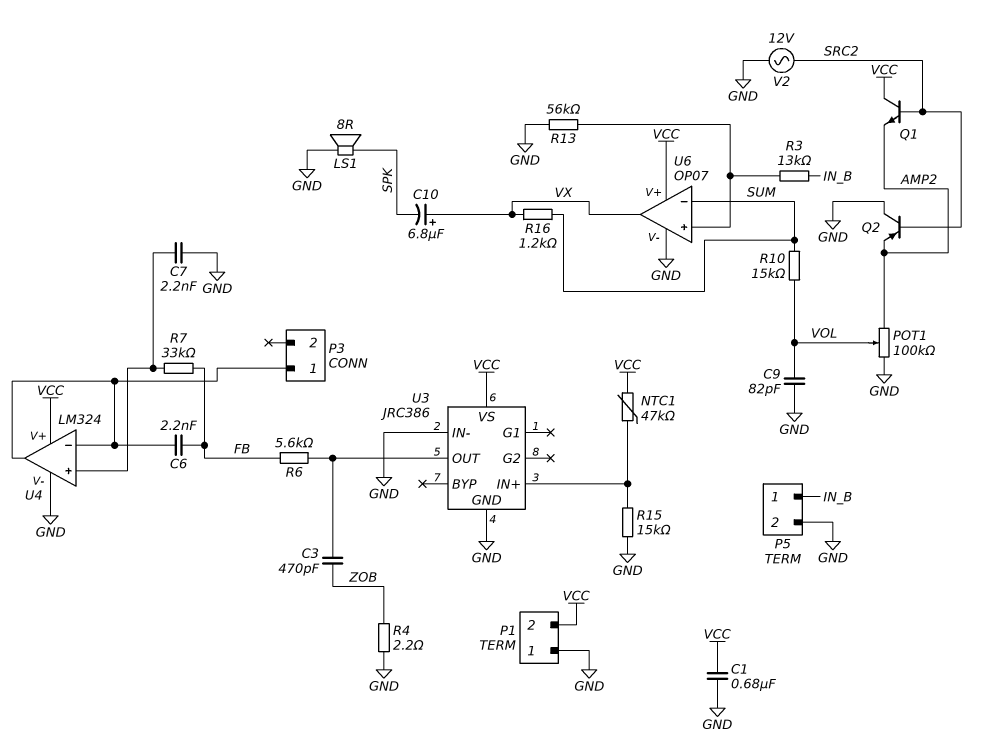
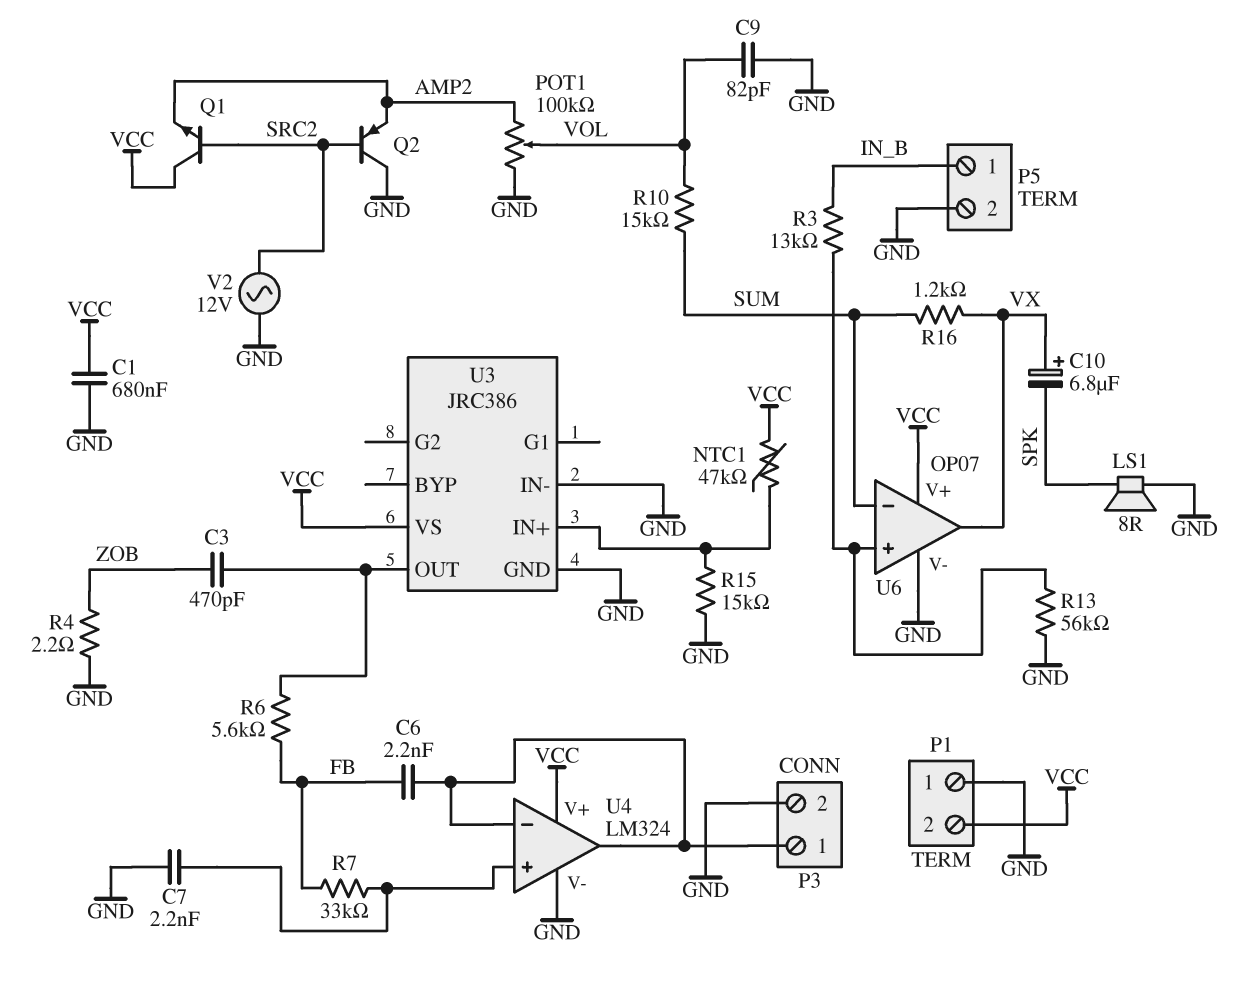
P3 pin 2: none -> GND

